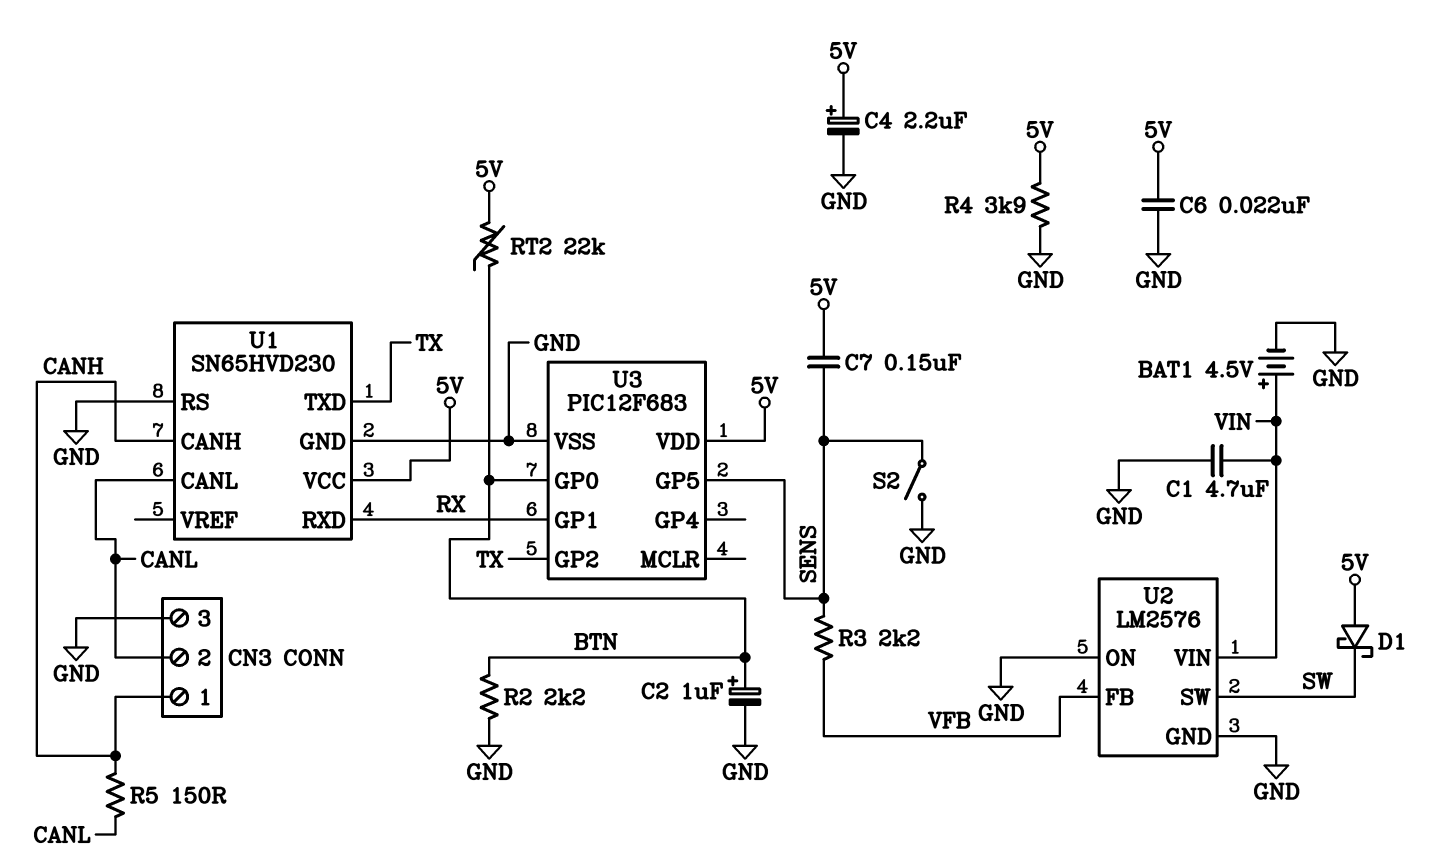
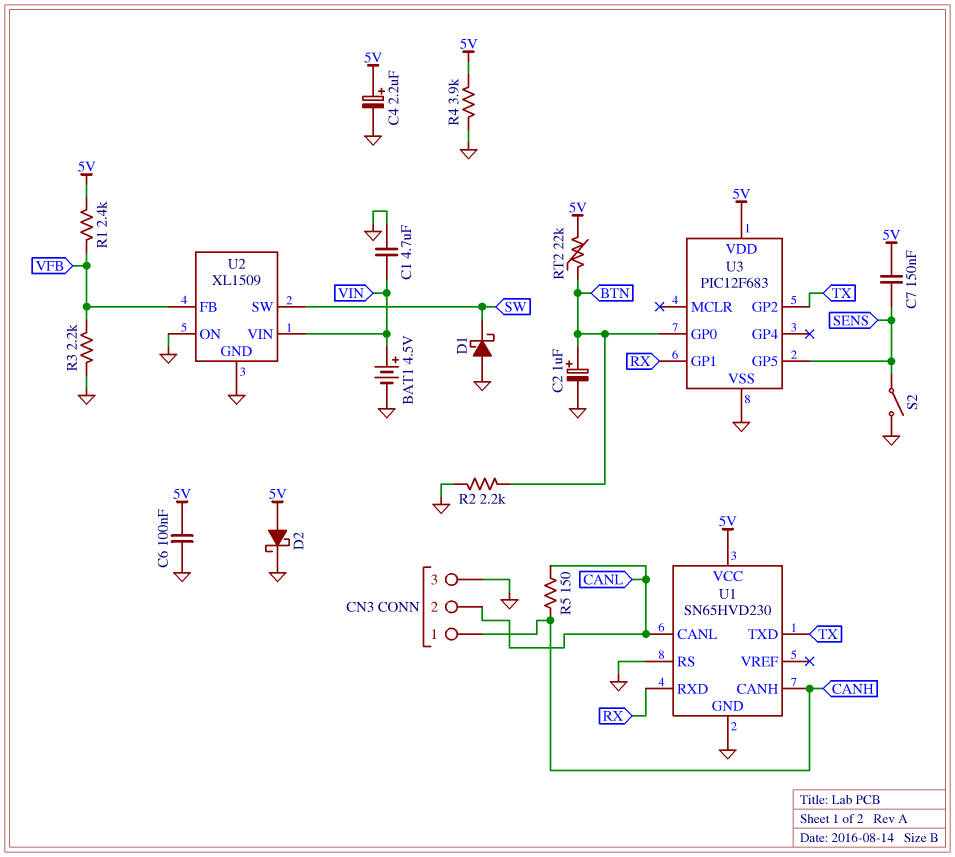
C6: 22nF (5V, GND) -> 100nF (5V, GND)
D1: schottky (A 5V, K SW) -> schottky (A GND, K SW)
D2: none -> schottky (A 5V, K GND)
R1: none -> 2.4k (5V, VFB)
R3: 2.2k (SENS, VFB) -> 2.2k (GND, VFB)
U2: LM2576 -> XL1509

